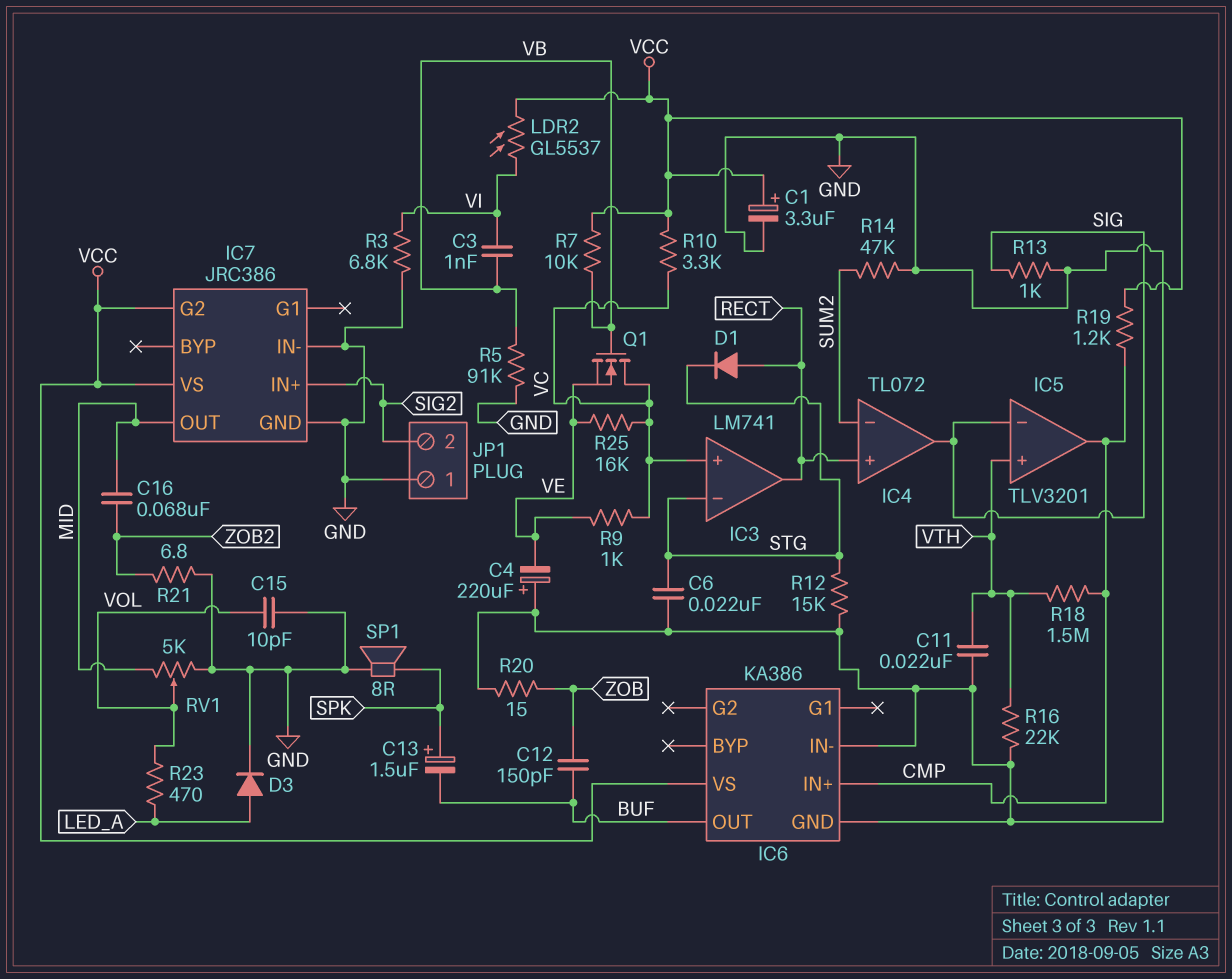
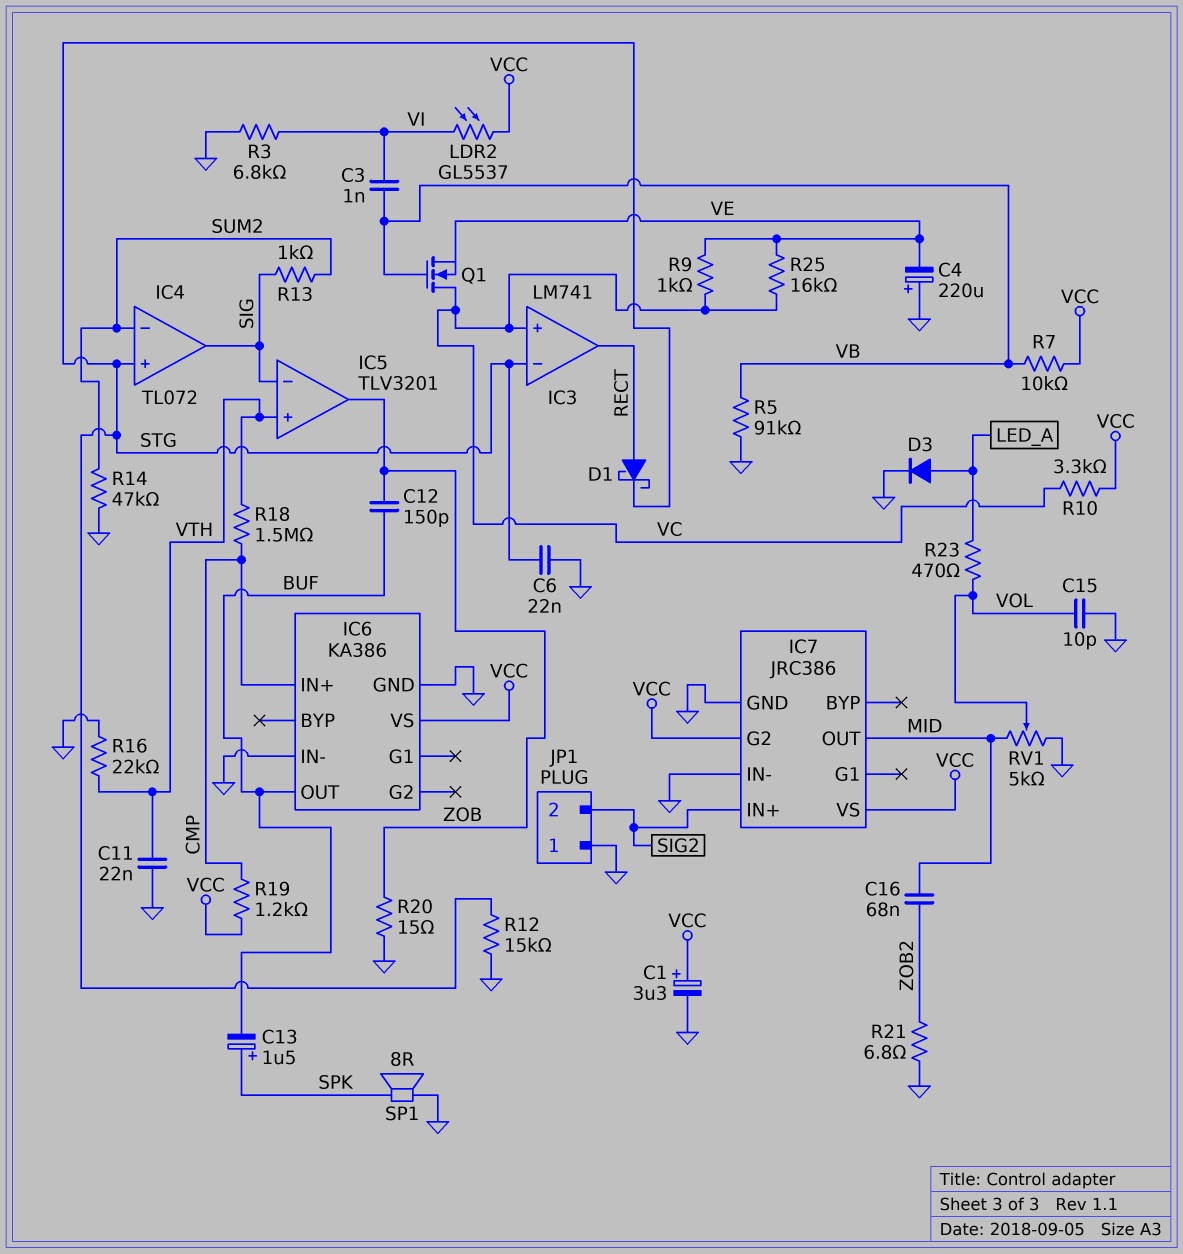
D1: diode (A RECT, K STG) -> schottky (A RECT, K STG)
IC4 pin in+: RECT -> STG
IC5 pin out: CMP -> ZOB
R13: 1k (GND, SIG) -> 1k (SIG, SUM2)

